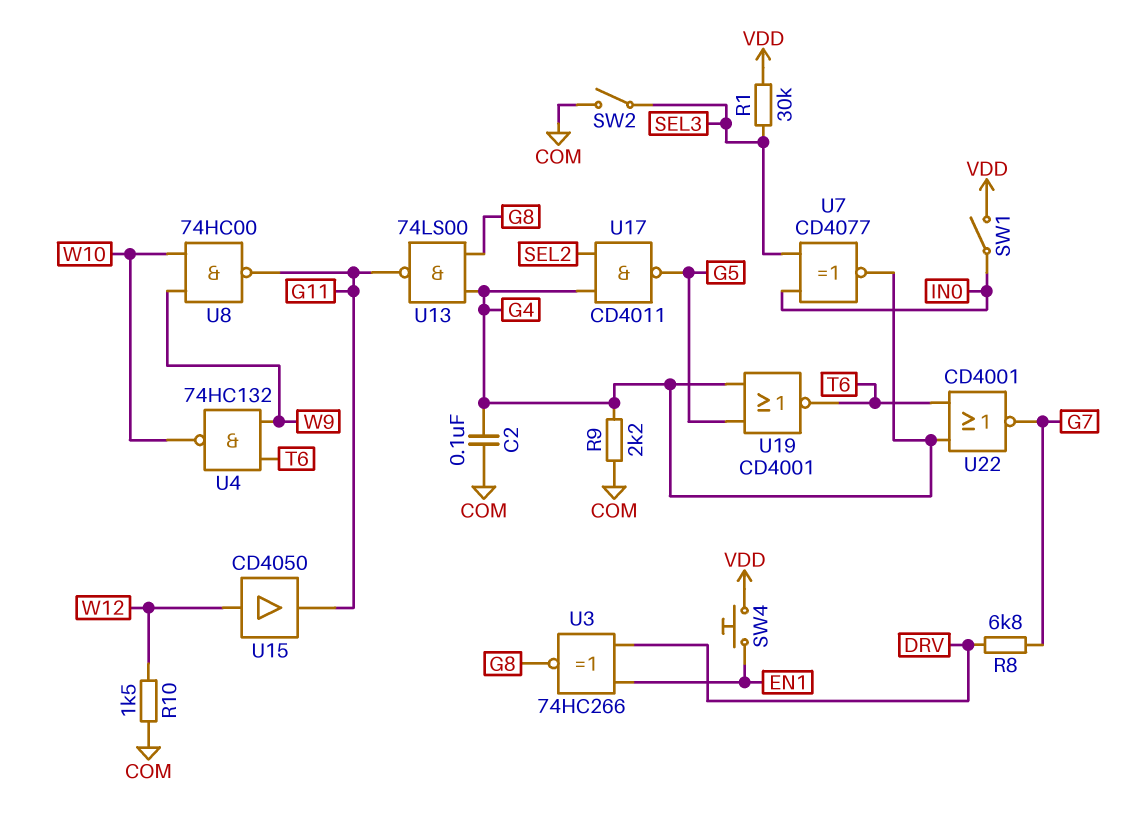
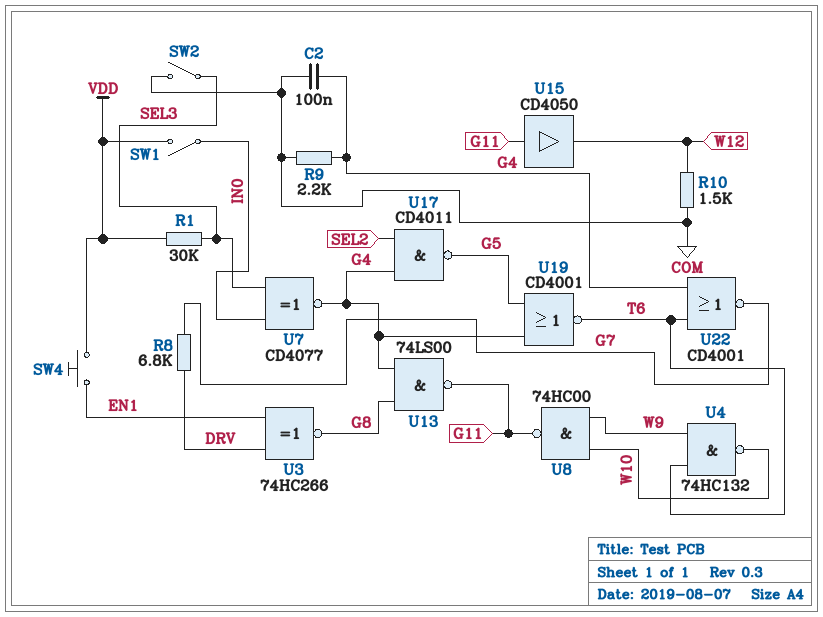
U15: buffer CD4050 (in W12, out G11) -> buffer CD4050 (in G11, out W12)

